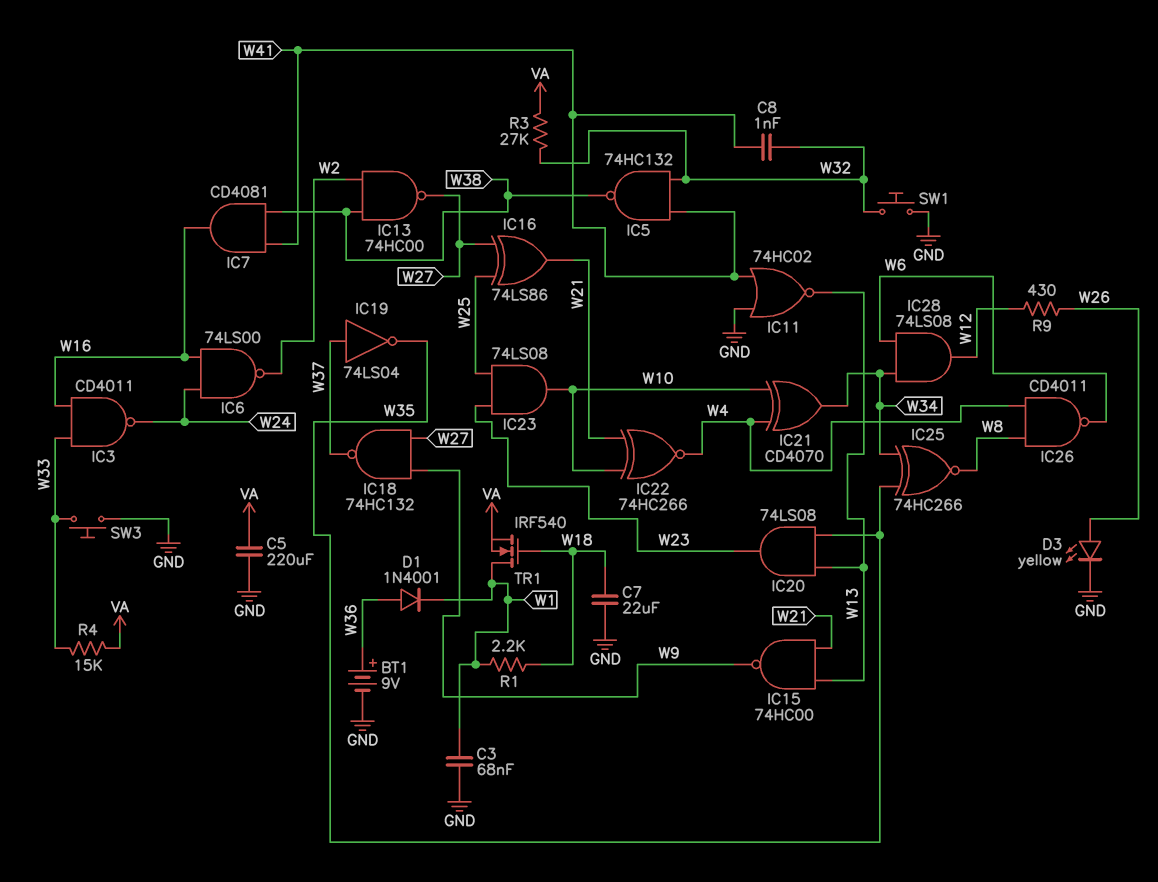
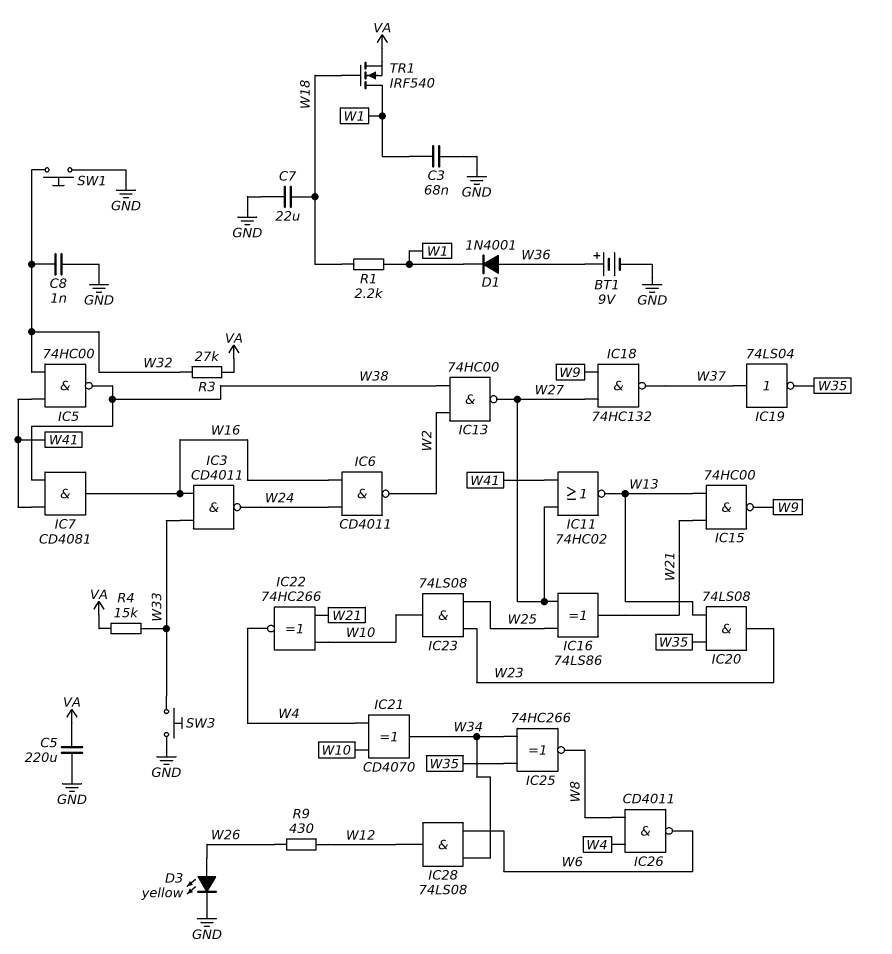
C8: 1nF (W32, W41) -> 1nF (GND, W32)
IC5: NAND 74HC132 (in W32, in W41, out W38) -> NAND 74HC00 (in W32, in W41, out W38)
IC6: NAND 74LS00 (in W16, in W24, out W2) -> NAND CD4011 (in W16, in W24, out W2)
IC11: NOR 74HC02 (in GND, in W41, out W13) -> NOR 74HC02 (in W27, in W41, out W13)

